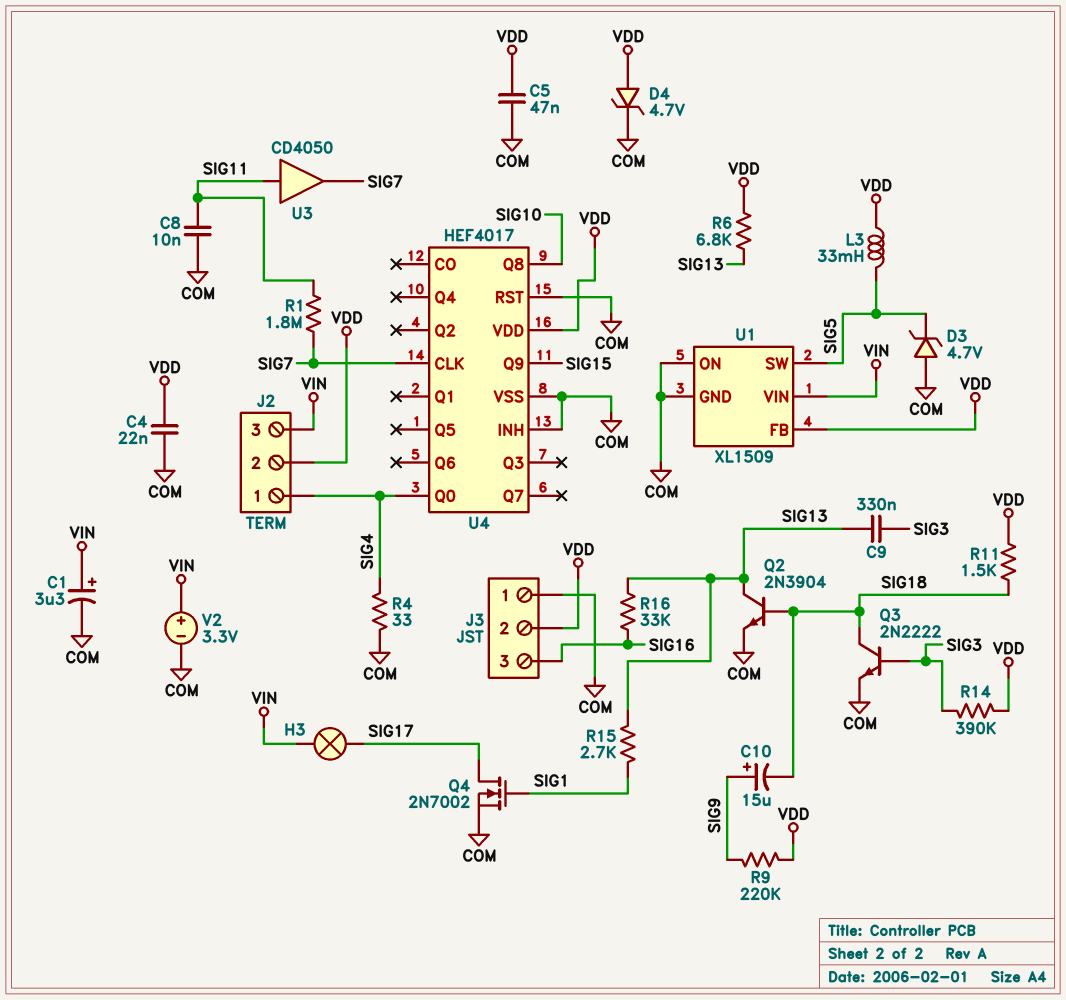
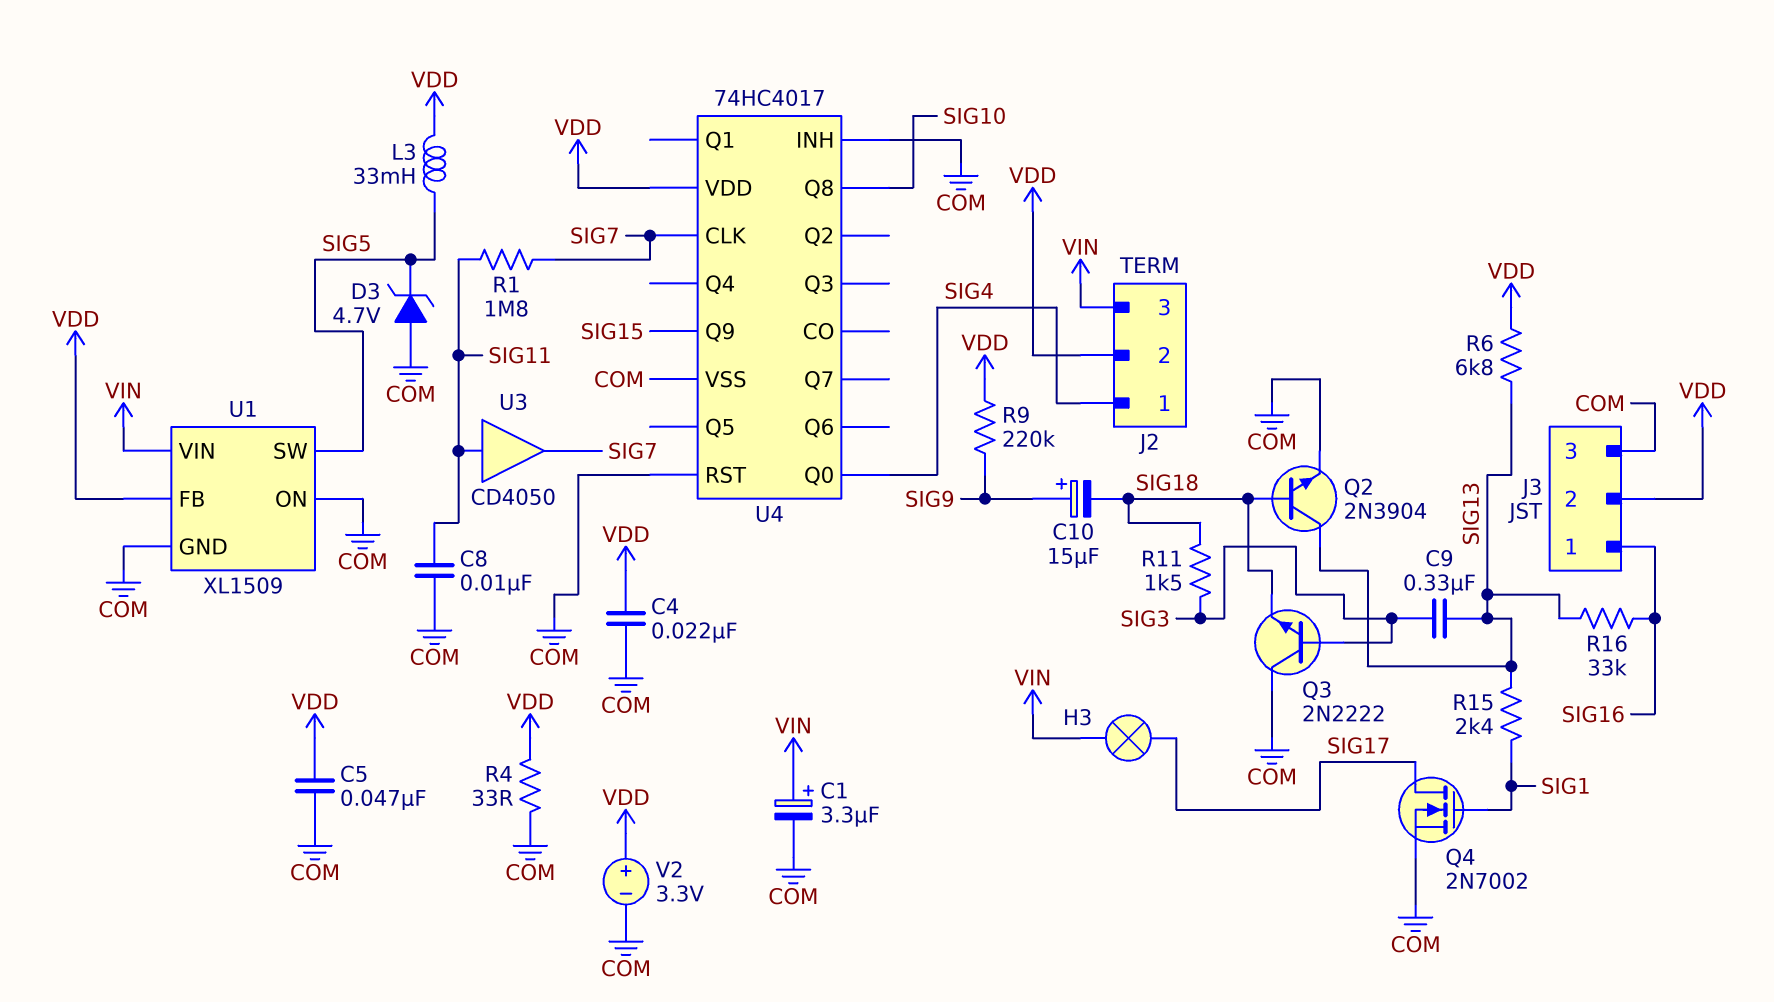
D4: zener 4.7V (A VDD, K COM) -> none
J3 pin 1: COM -> SIG16
J3 pin 3: SIG16 -> COM
Q3: NPN 2N2222 (B SIG3, C SIG18, E COM) -> NPN 2N2222 (B SIG3, C COM, E SIG18)
R4: 33 (COM, SIG4) -> 33 (COM, VDD)
R11: 1.5k (SIG18, VDD) -> 1.5k (SIG3, SIG18)
R14: 390k (SIG3, VDD) -> none
R15: 2.7k (SIG1, SIG13) -> 2.4k (SIG1, SIG13)
U4: HEF4017 -> 74HC4017
V2: 3.3V (plus VIN, minus COM) -> 3.3V (plus VDD, minus COM)

